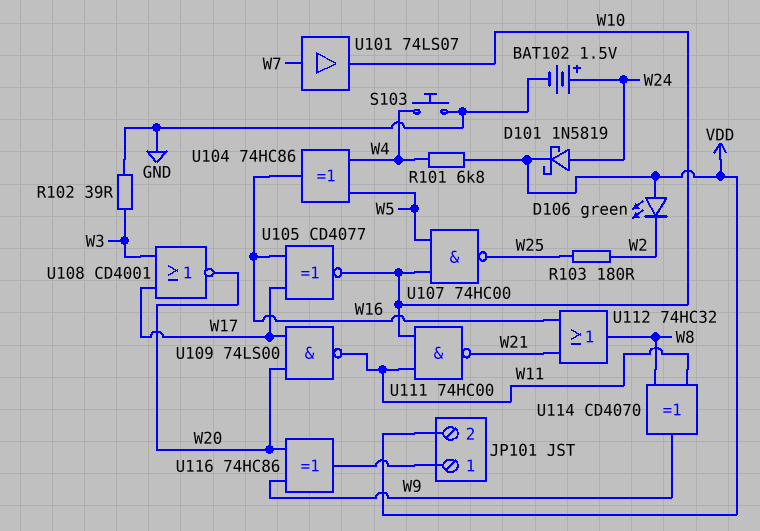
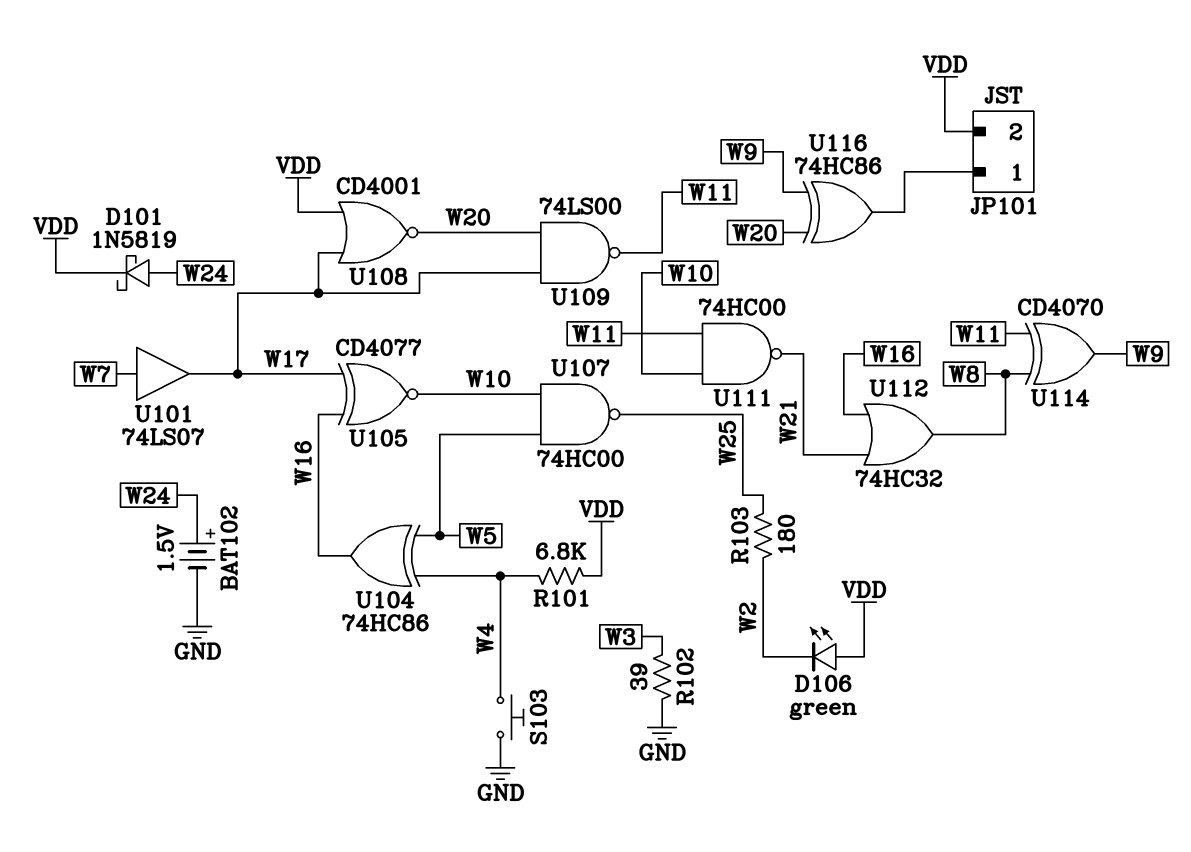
U101: buffer 74LS07 (in W7, out W10) -> buffer 74LS07 (in W7, out W17)
U108: NOR CD4001 (in W3, in W17, out W20) -> NOR CD4001 (in VDD, in W17, out W20)

